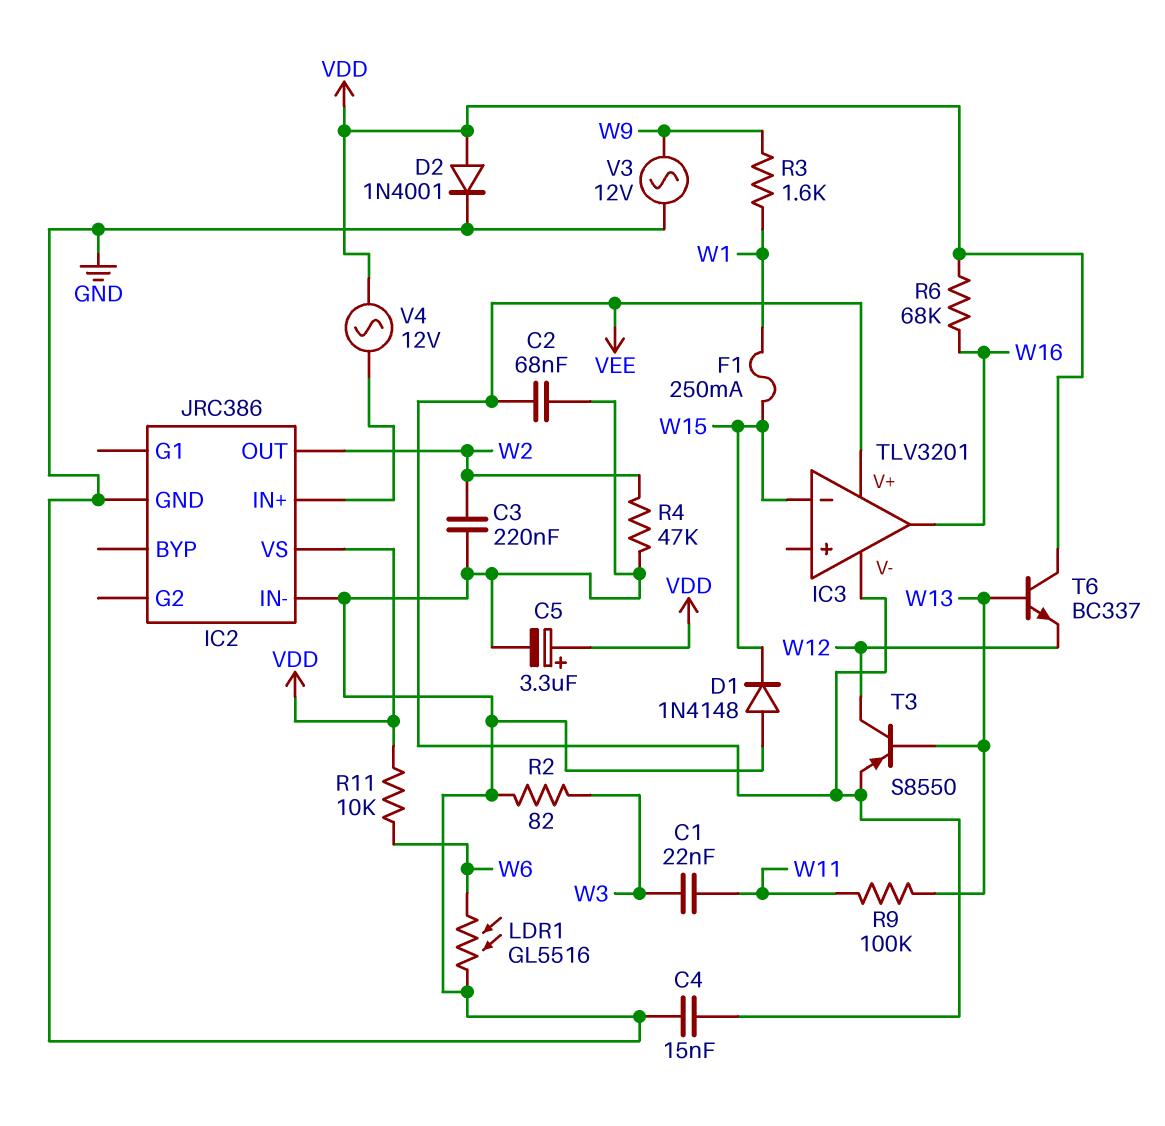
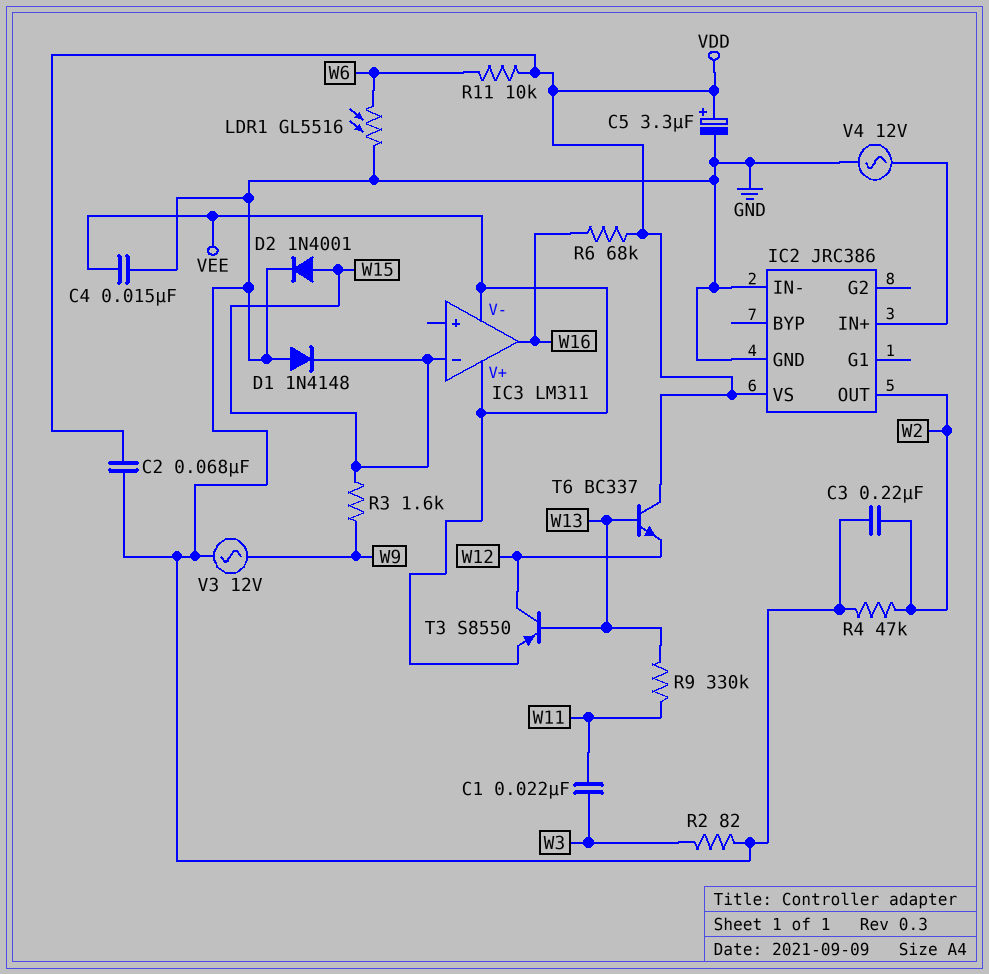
C2: 68nF (GND, VEE) -> 68nF (GND, VDD)
D2: diode 1N4001 (A VDD, K GND) -> diode 1N4001 (A W15, K GND)
F1: 250mA (W1, W15) -> none
IC3: TLV3201 -> LM311
R3: 1.6k (W1, W9) -> 1.6k (W9, W15)
R9: 100k (W11, W13) -> 330k (W11, W13)
V4: AC 12V (IC2/IN+, VDD) -> AC 12V (GND, IC2/IN+)

